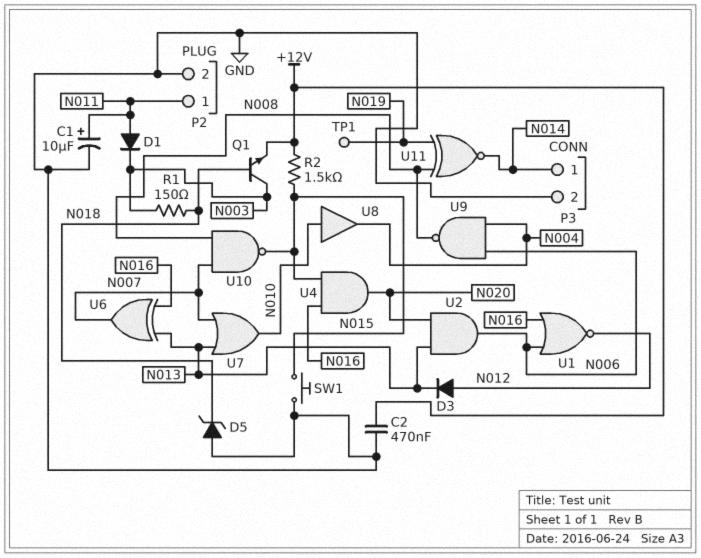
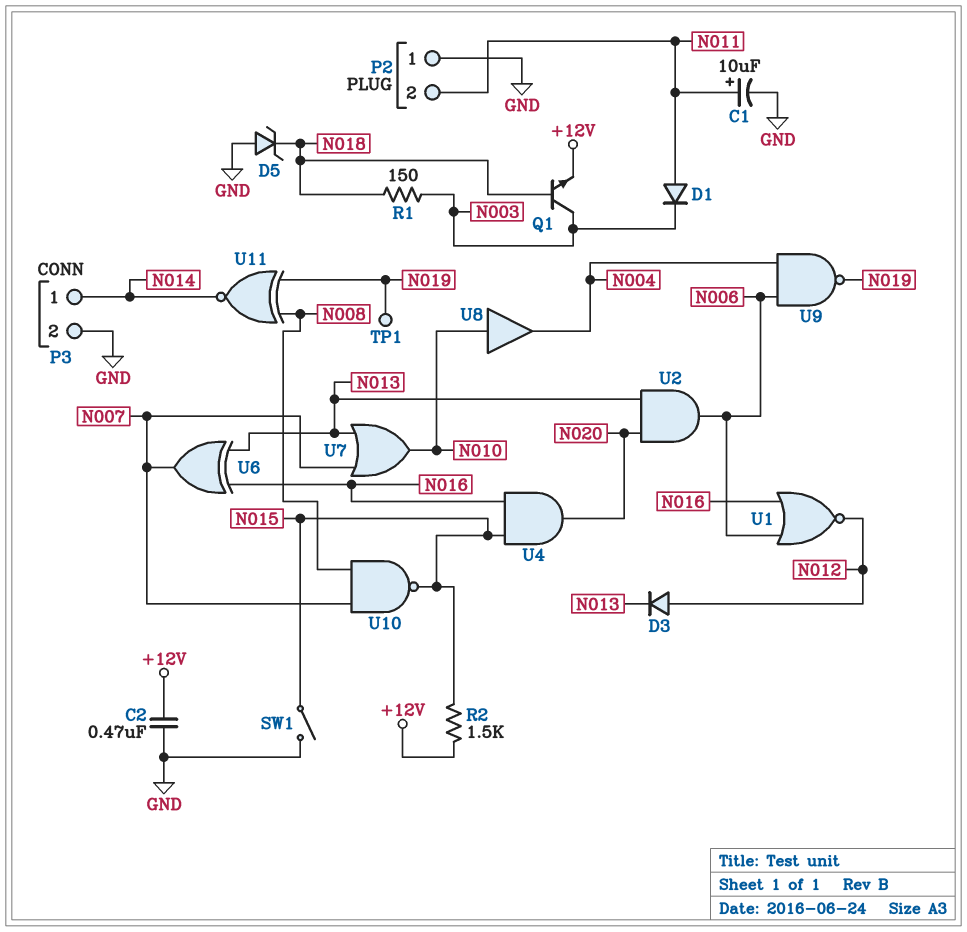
P2 pin 1: N011 -> GND
P2 pin 2: GND -> N011
SW1: button (GND, N015) -> switch (GND, N015)
U9: NAND (in N004, in N006, out N008) -> NAND (in N004, in N006, out N019)

